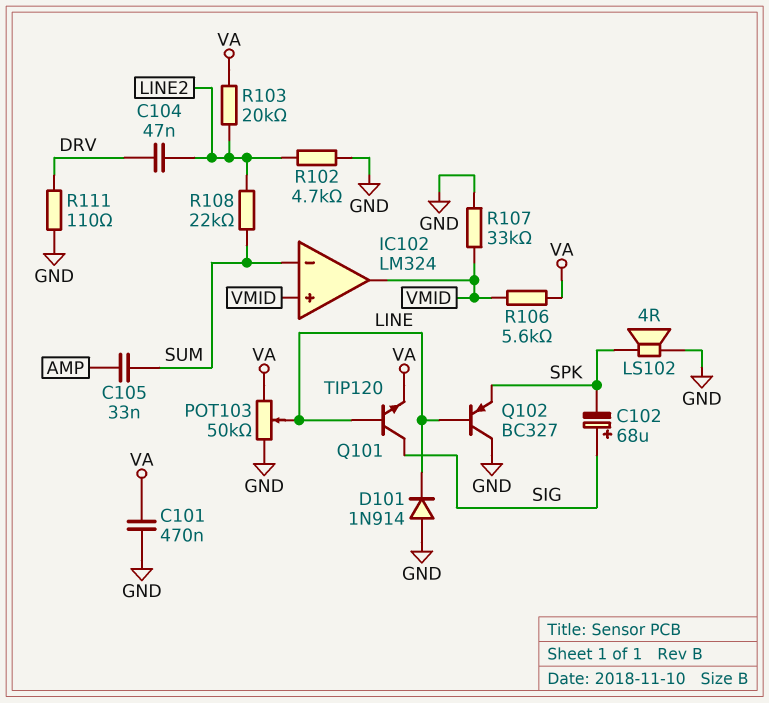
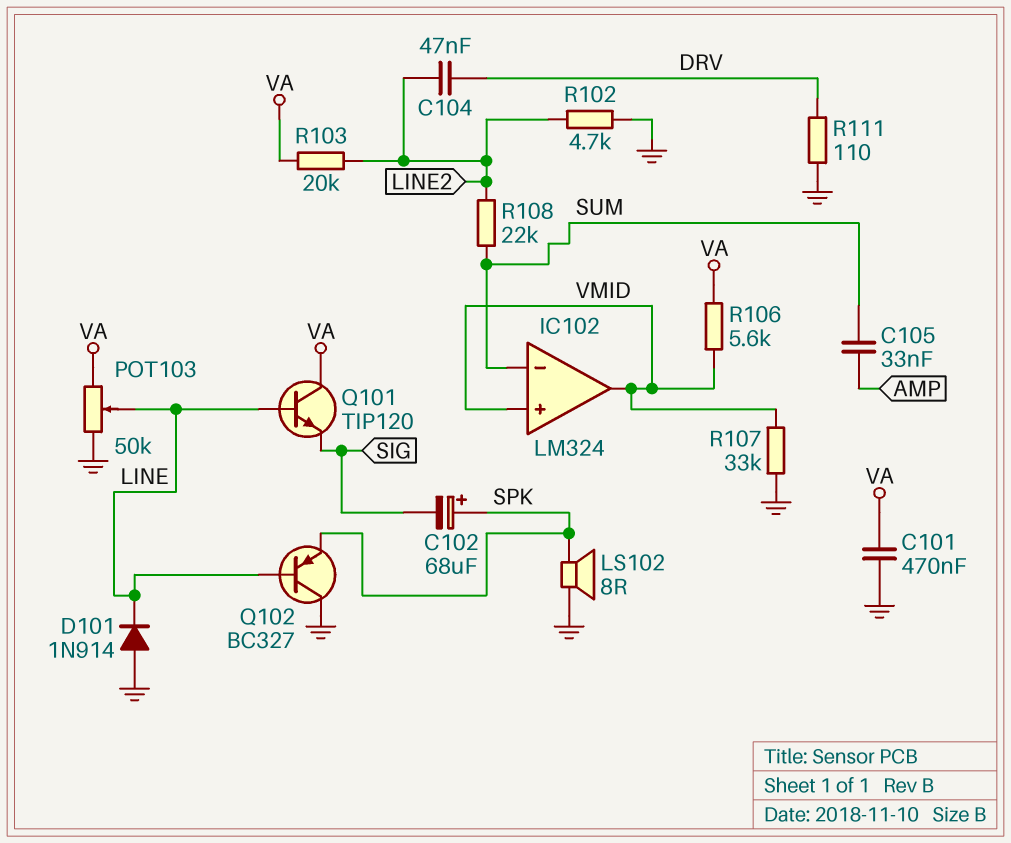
C102: 68uF (plus SIG, minus SPK) -> 68uF (plus SPK, minus SIG)
LS102: speaker 4R (GND, SPK) -> speaker 8R (GND, SPK)
Q101: NPN TIP120 (B LINE, C SIG, E VA) -> NPN TIP120 (B LINE, C VA, E SIG)

